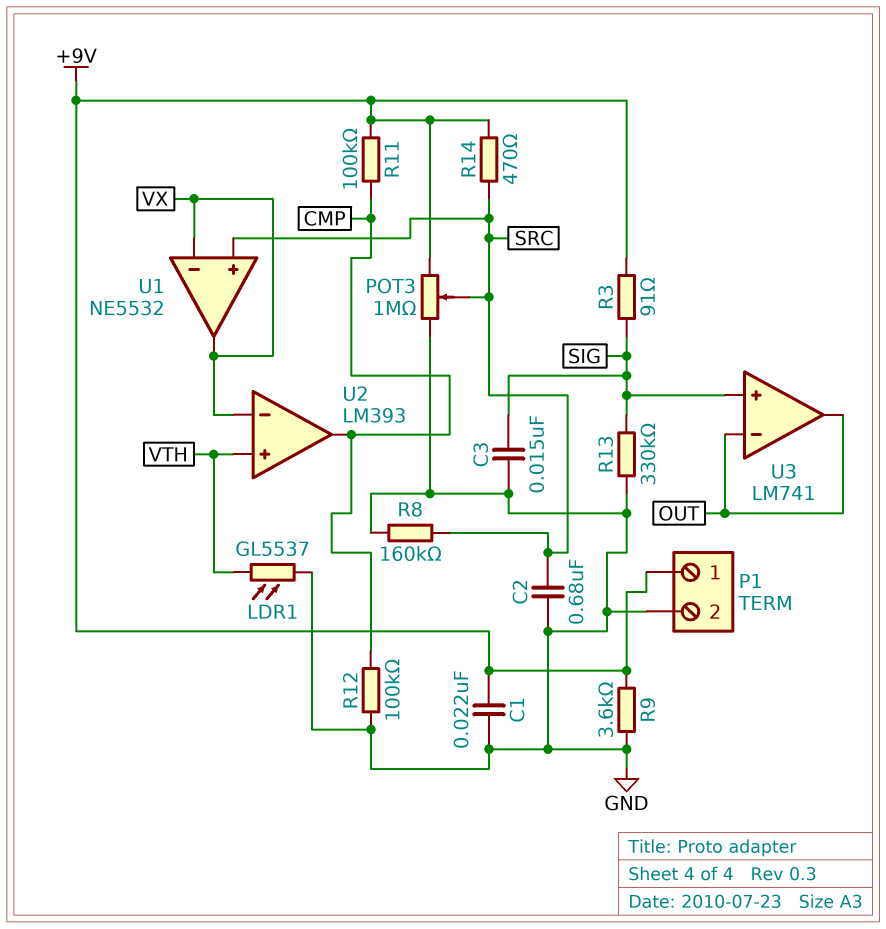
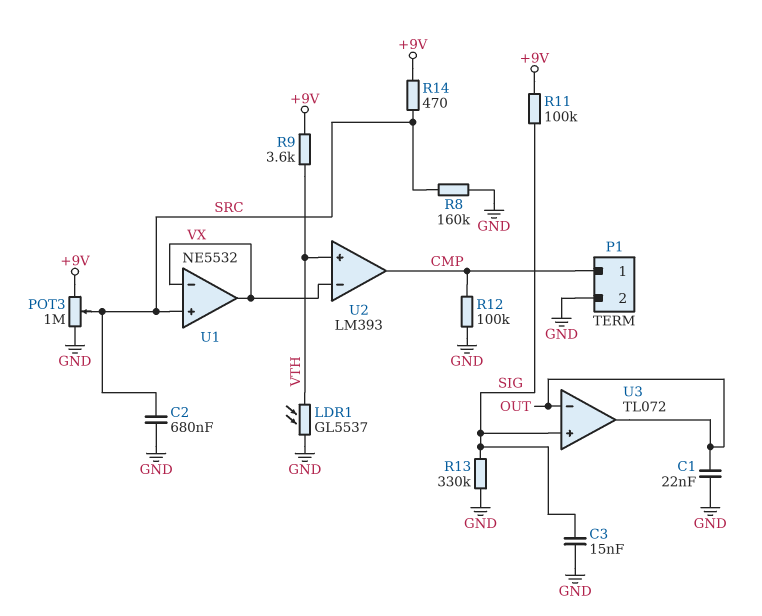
C1: 22nF (+9V, GND) -> 22nF (GND, OUT)
P1 pin 1: +9V -> CMP
R3: 91 (+9V, SIG) -> none
R9: 3.6k (+9V, GND) -> 3.6k (+9V, VTH)
R11: 100k (+9V, CMP) -> 100k (+9V, SIG)
U3: LM741 -> TL072

